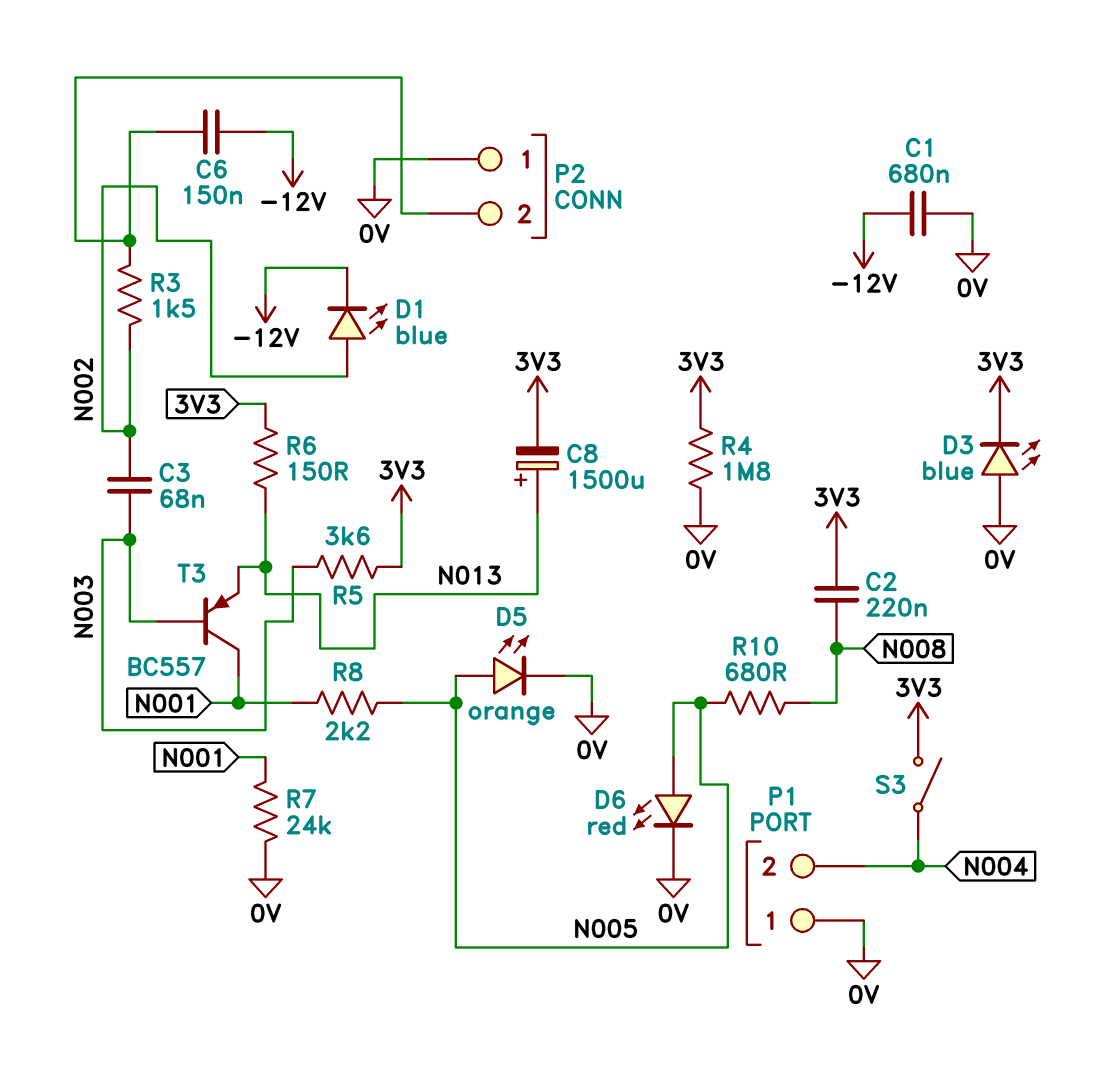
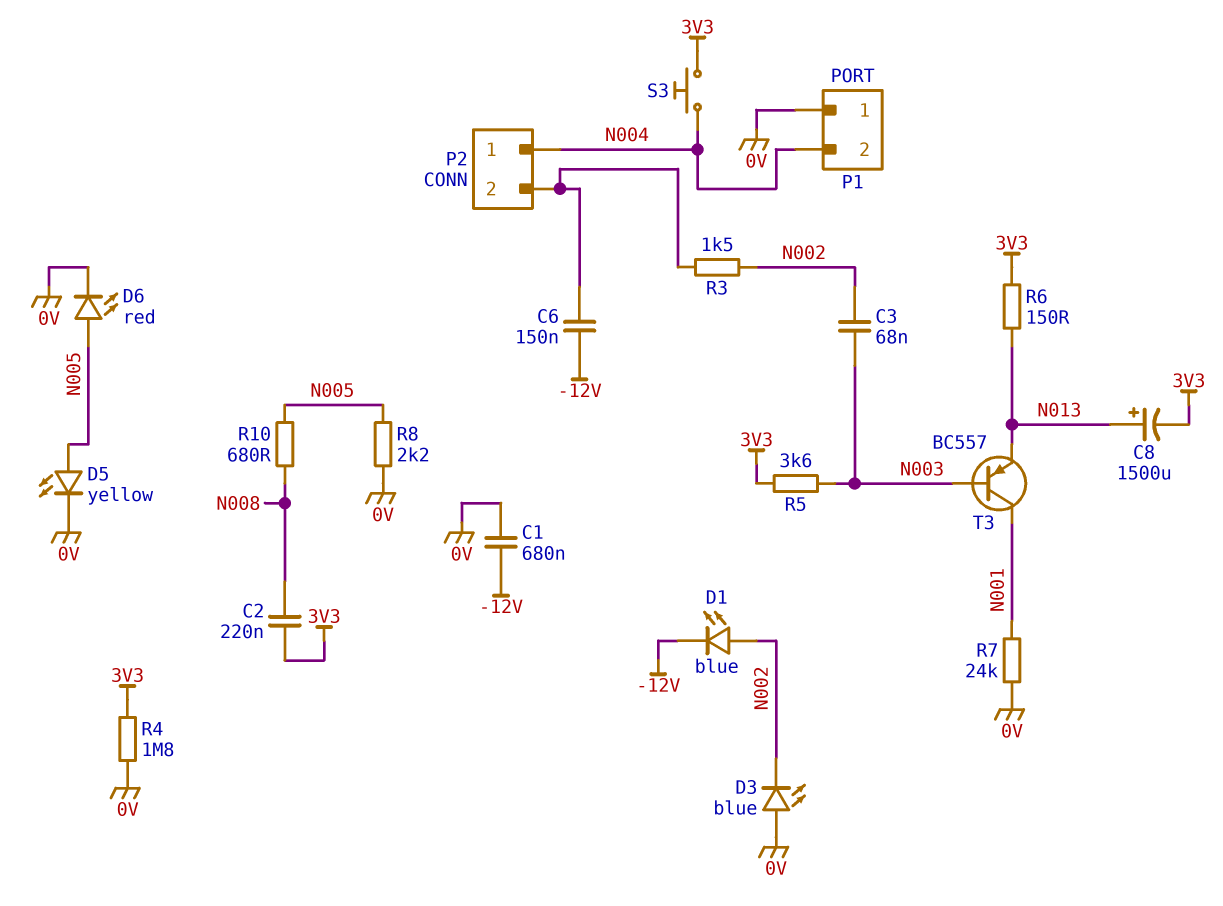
D3: LED blue (A 0V, K 3V3) -> LED blue (A 0V, K N002)
D5: LED orange (A N005, K 0V) -> LED yellow (A N005, K 0V)
P2 pin 1: 0V -> N004
R8: 2.2k (N001, N005) -> 2.2k (0V, N005)
S3: switch (3V3, N004) -> button (3V3, N004)

